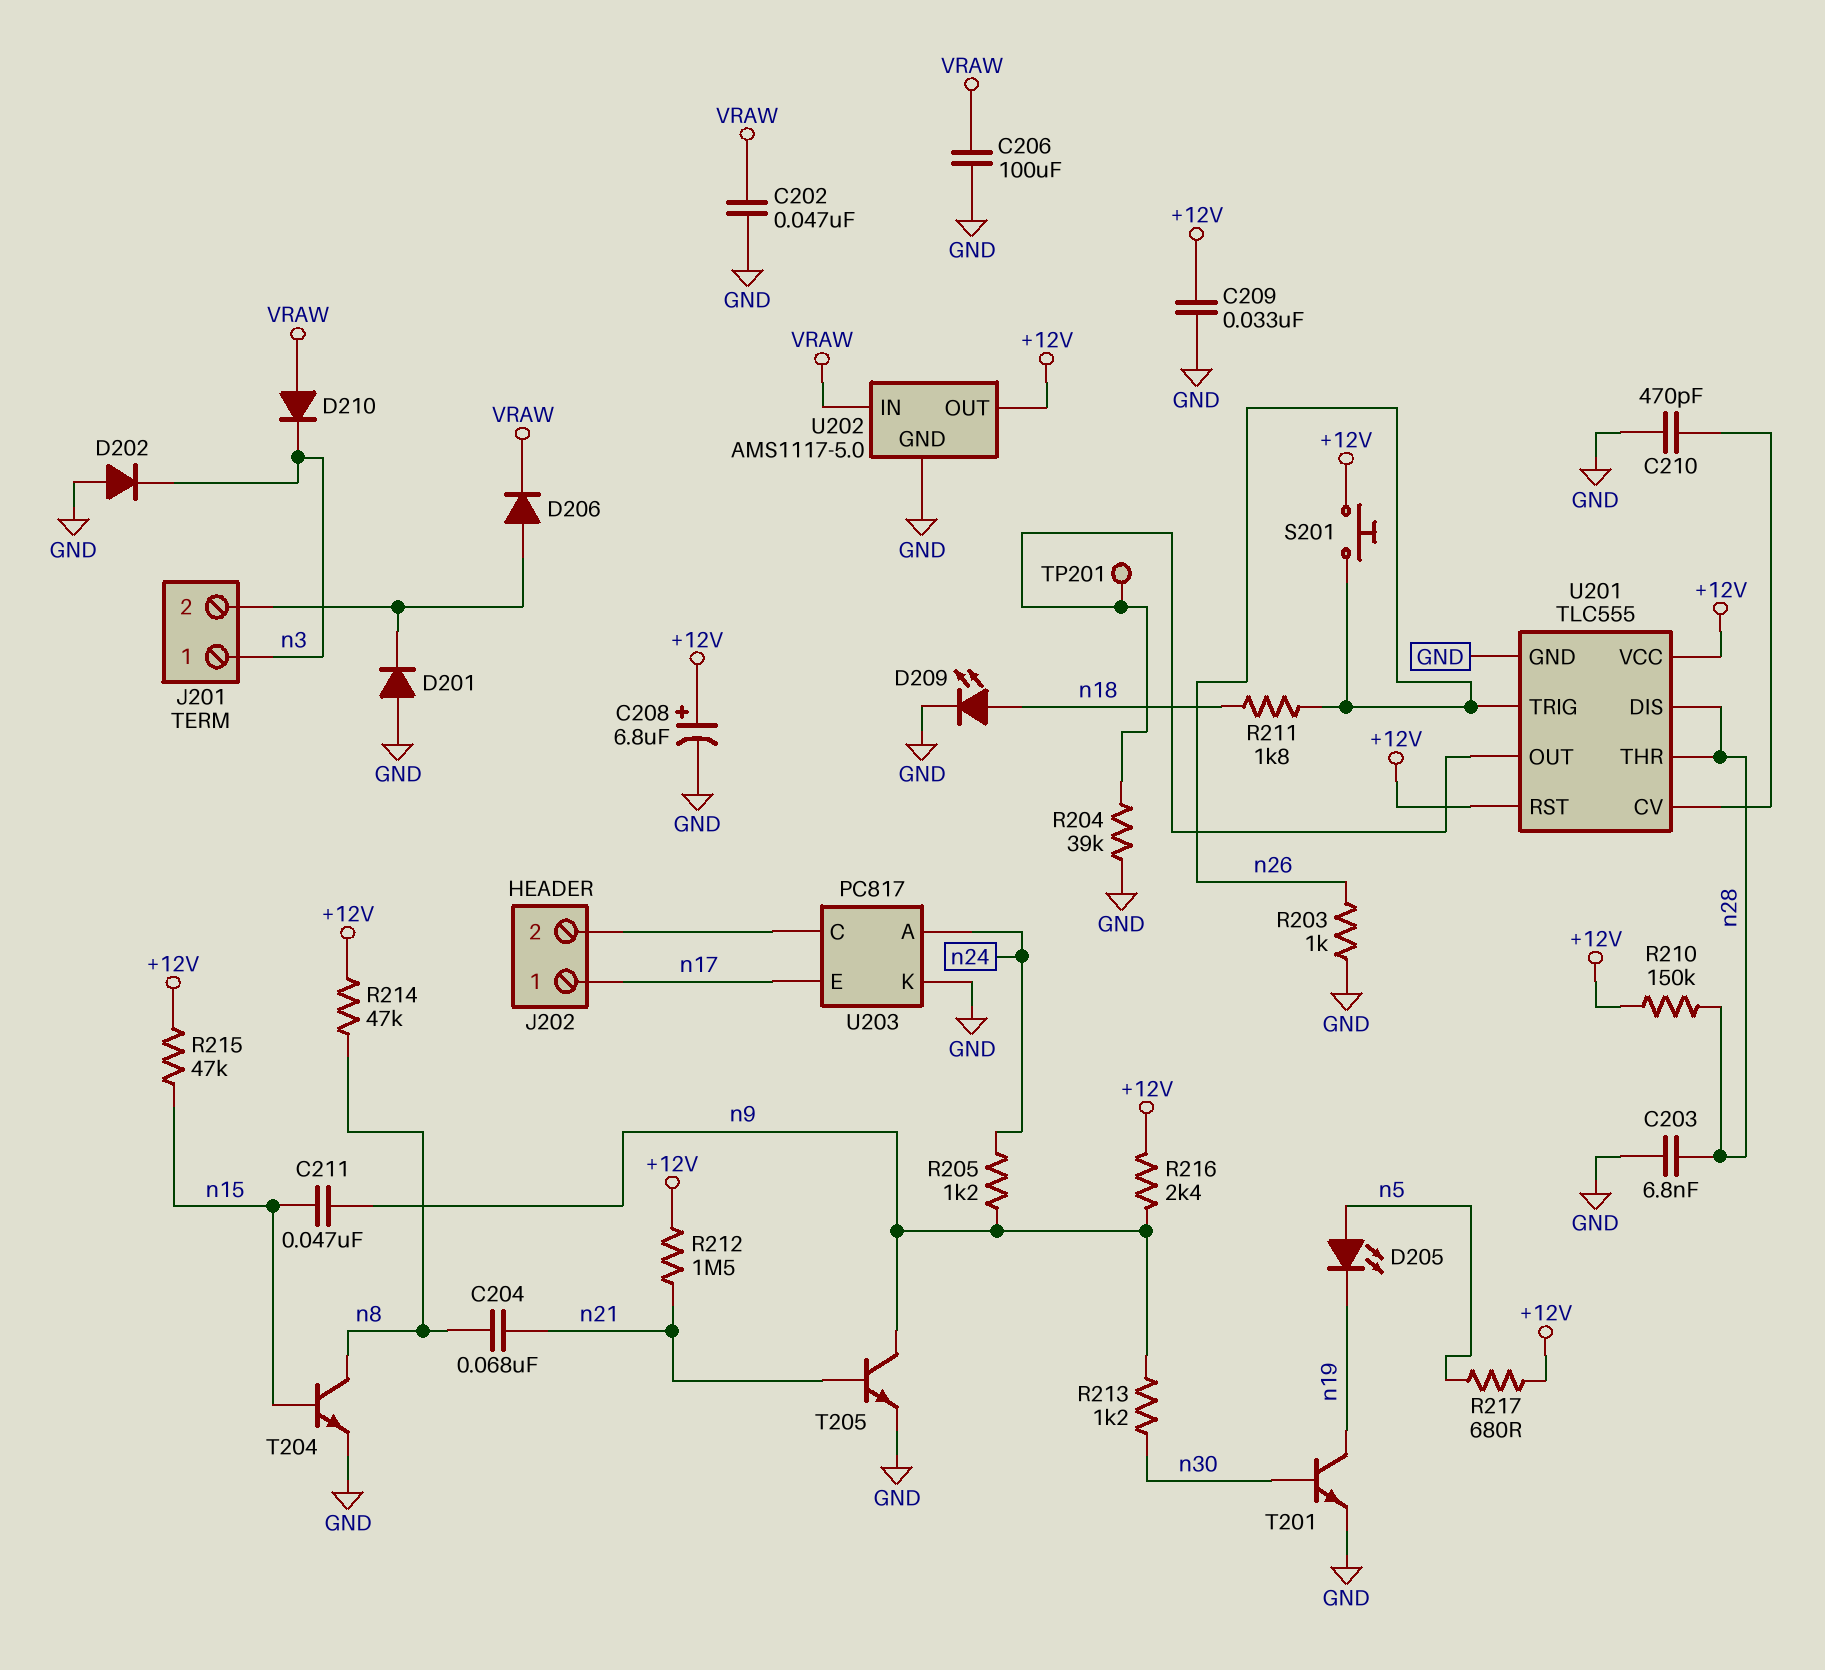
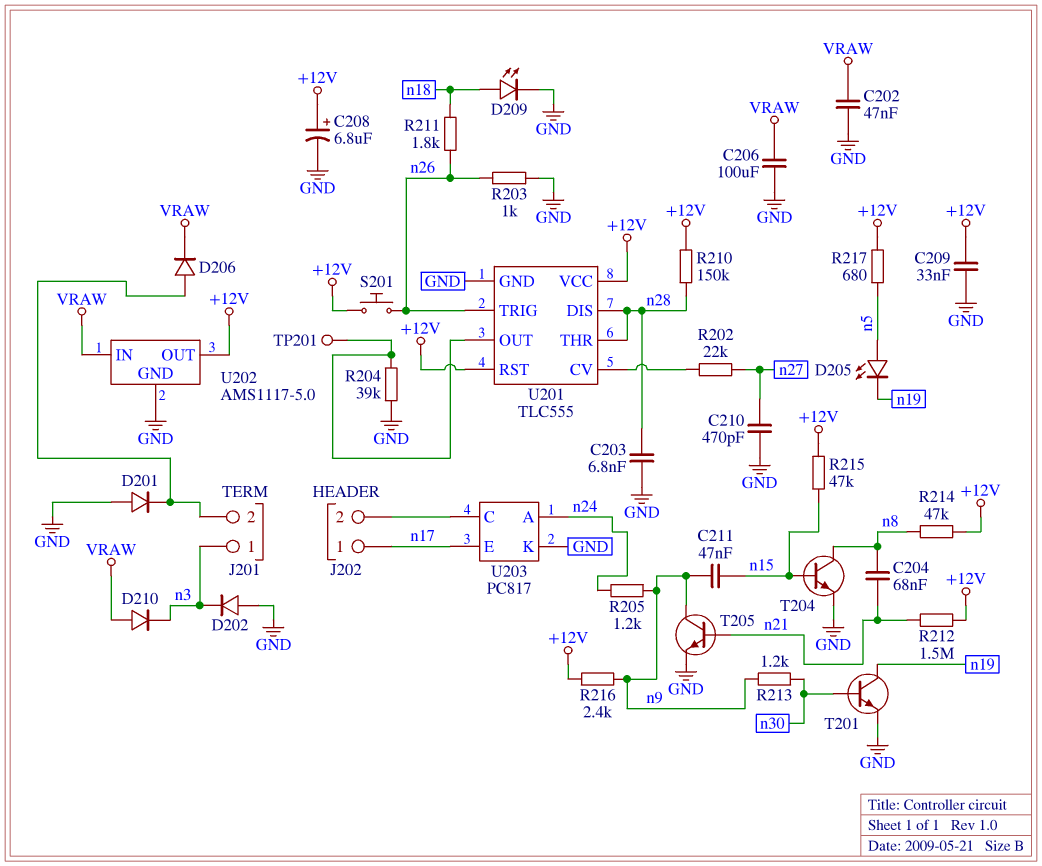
C210: 470pF (GND, U201/CV) -> 470pF (GND, n27)
R202: none -> 22k (U201/CV, n27)

